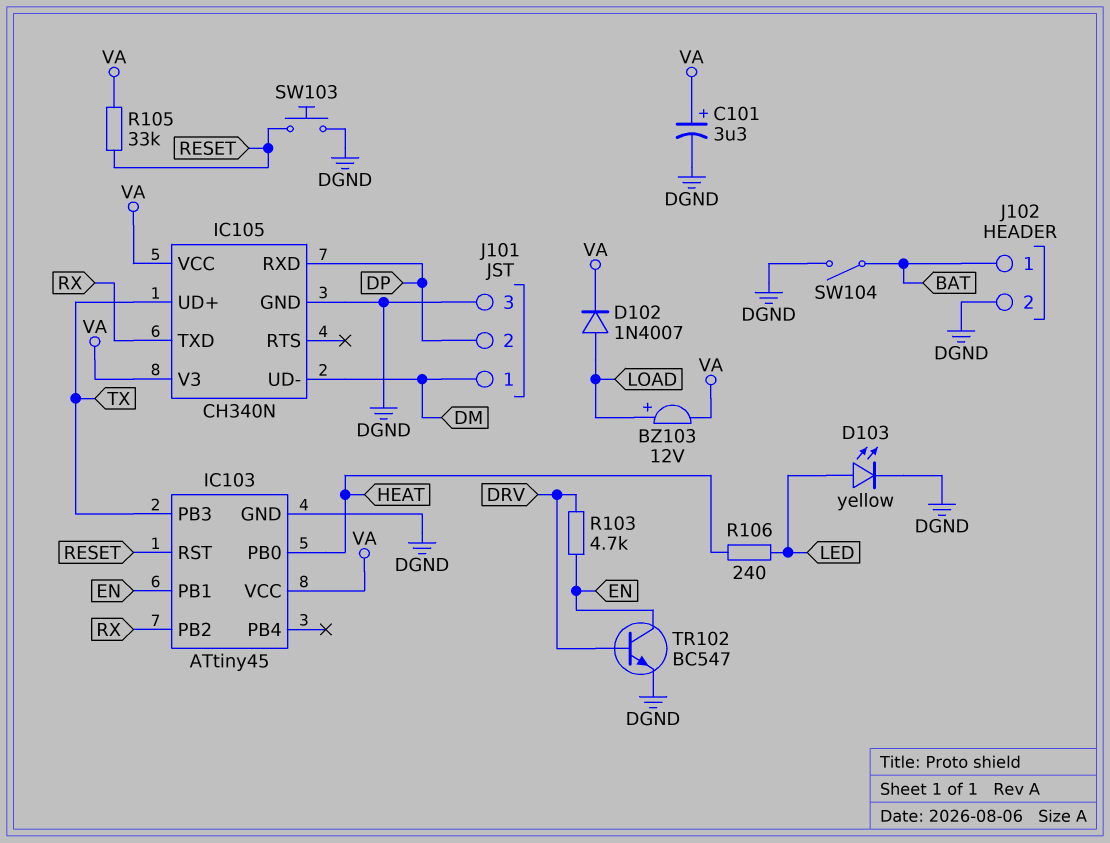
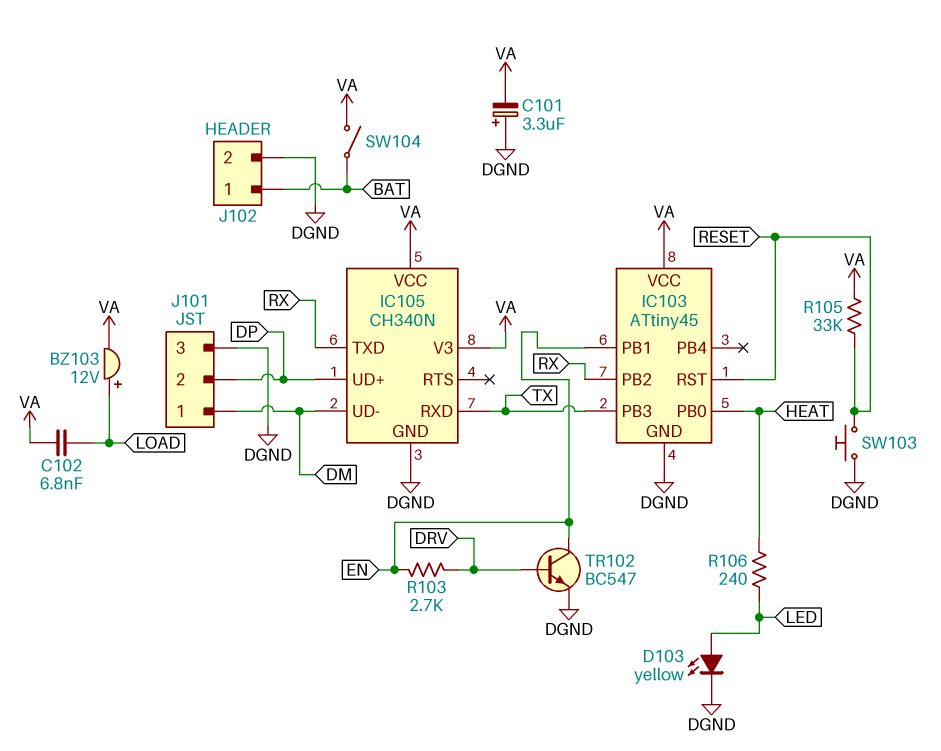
C101: 3.3uF (plus VA, minus DGND) -> 3.3uF (plus DGND, minus VA)
C102: none -> 6.8nF (LOAD, VA)
D102: diode 1N4007 (A LOAD, K VA) -> none
IC105 pin RXD: DP -> TX
IC105 pin UD+: TX -> DP
R103: 4.7k (DRV, EN) -> 2.7k (DRV, EN)
SW104: switch (BAT, DGND) -> switch (BAT, VA)

